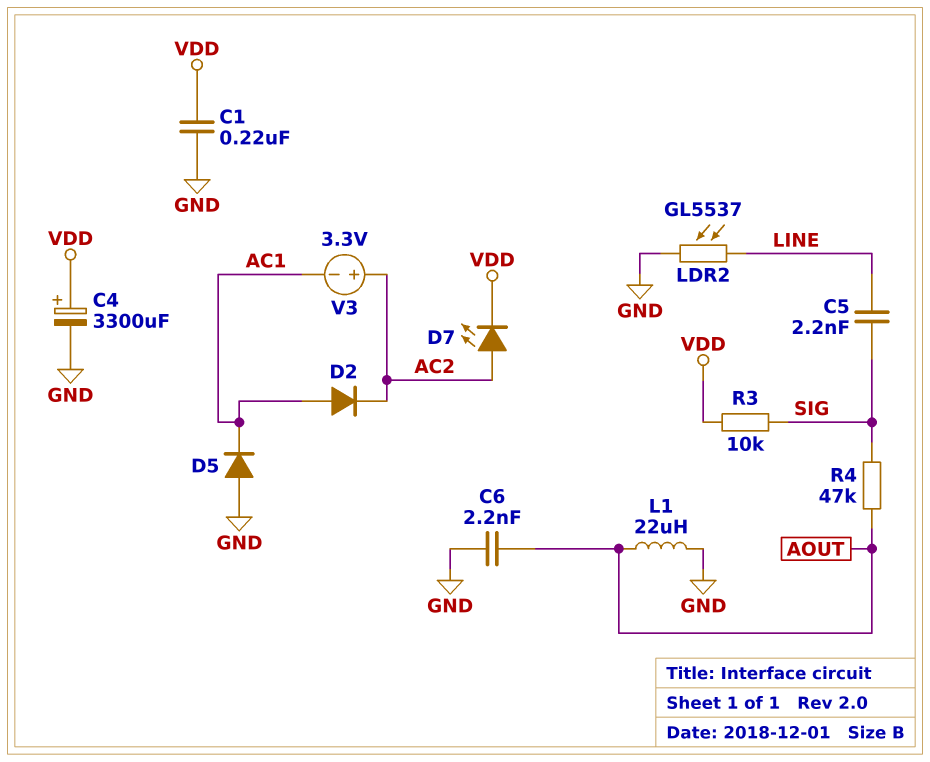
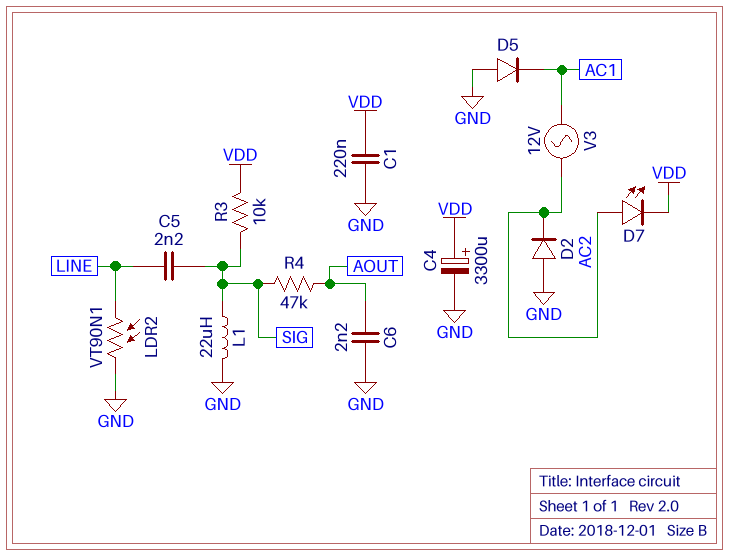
D2: diode (A AC1, K AC2) -> diode (A GND, K AC2)
L1: 22uH (AOUT, GND) -> 22uH (GND, SIG)
LDR2: GL5537 (GND, LINE) -> VT90N1 (GND, LINE)
V3: 3.3V (plus AC2, minus AC1) -> AC 12V (AC1, AC2)

